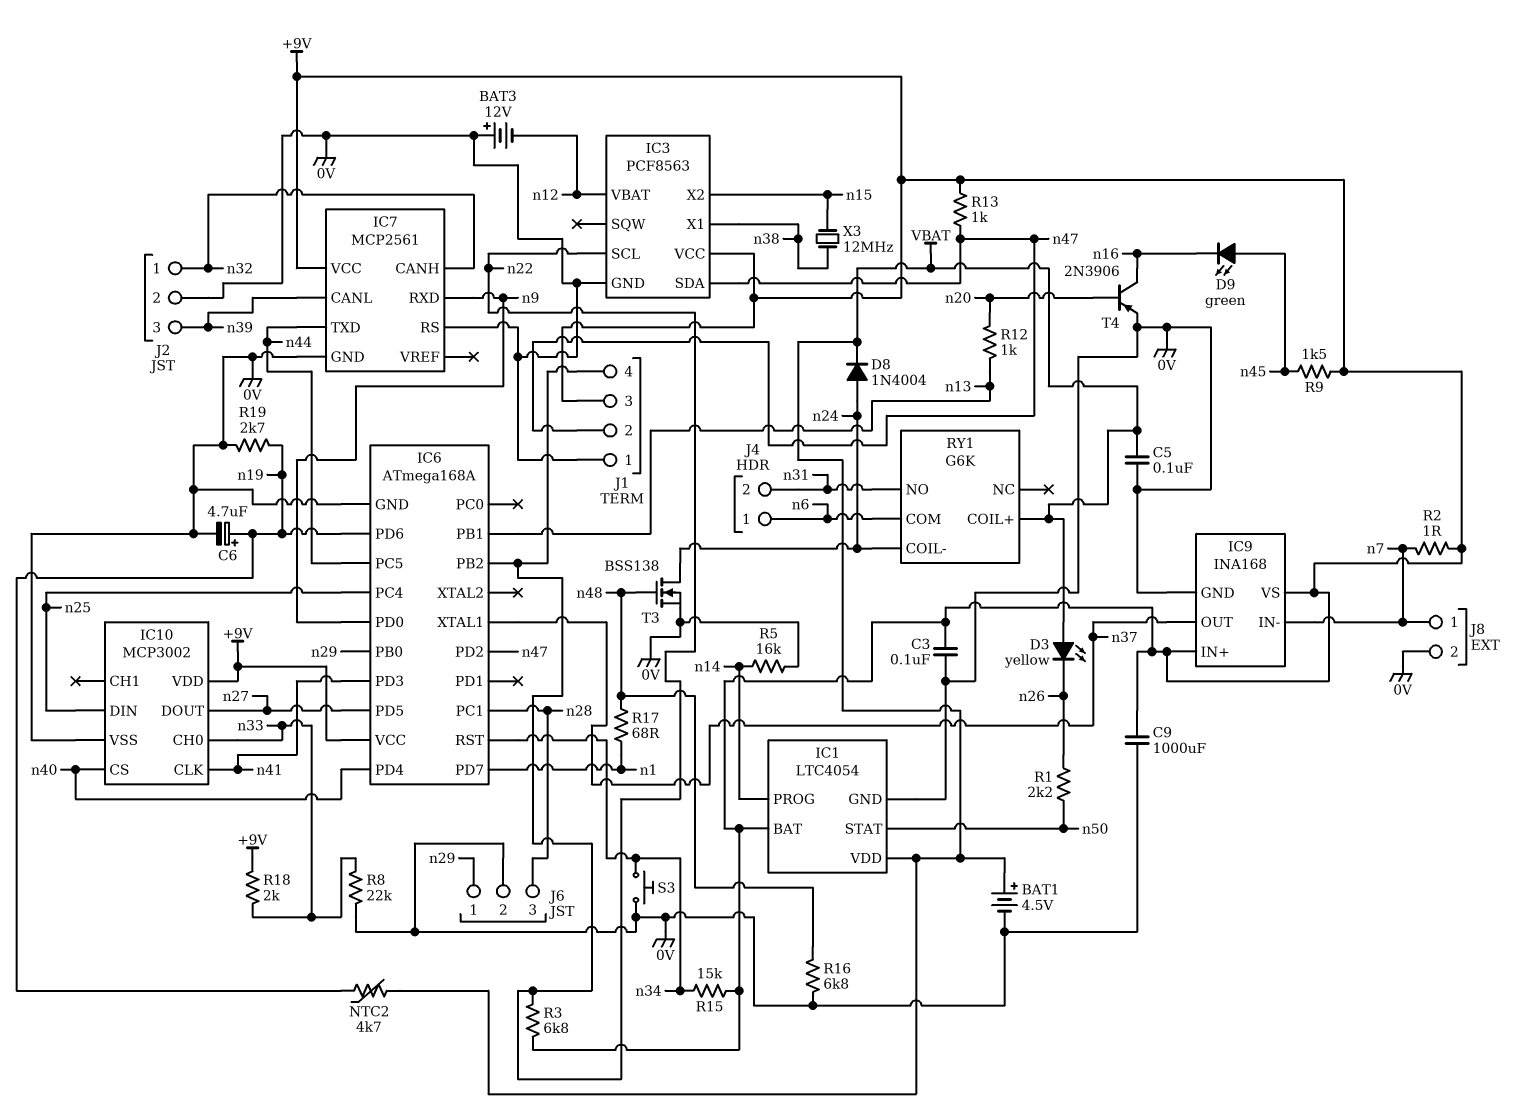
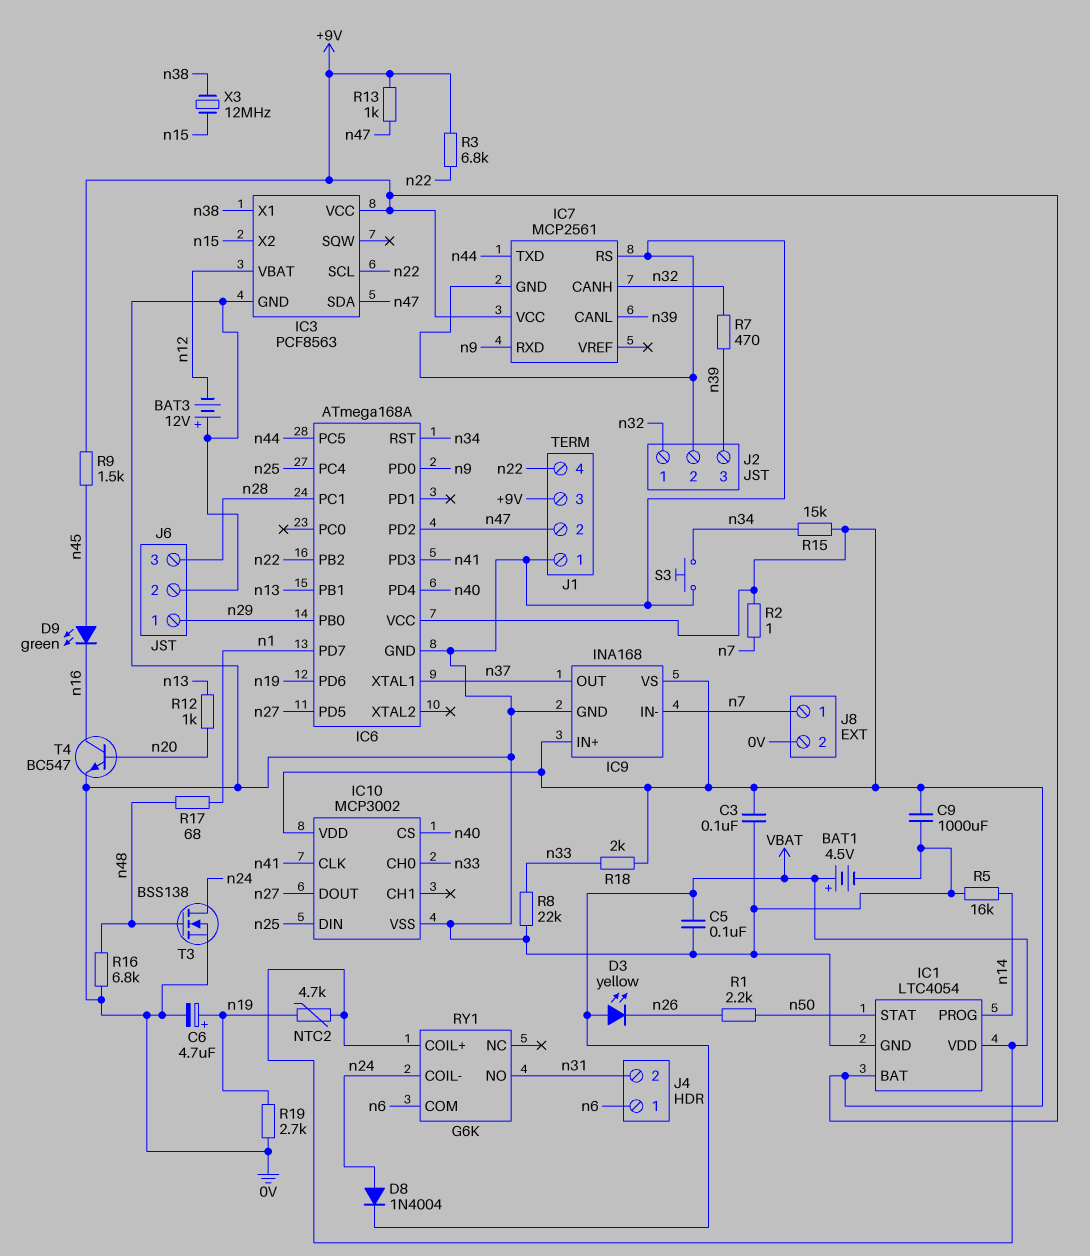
R7: none -> 470 (n32, n39)
T4: PNP 2N3906 (B n20, C n16, E 0V) -> NPN BC547 (B n20, C n16, E 0V)

